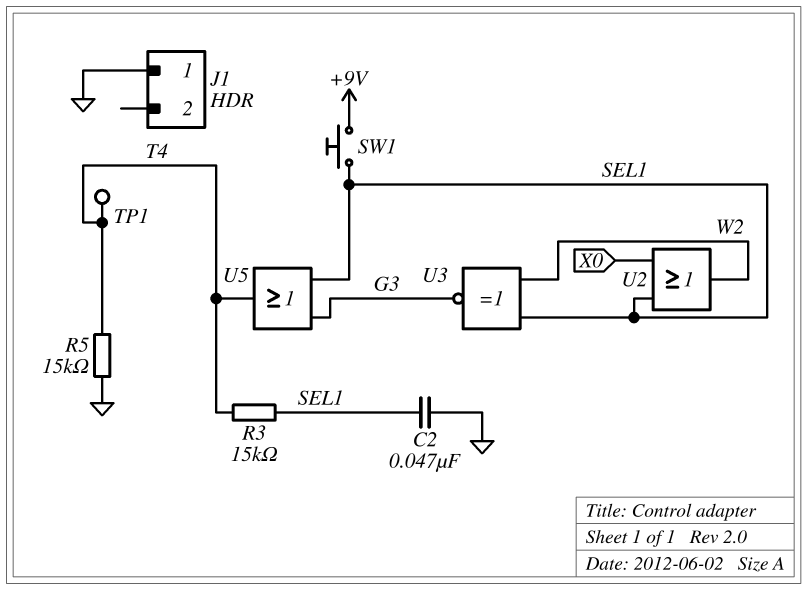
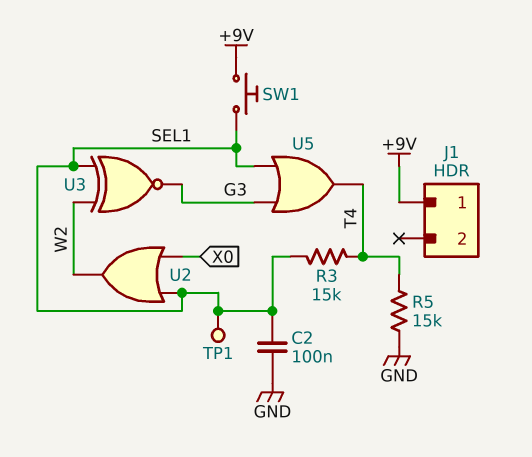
C2: 47nF (GND, SEL1) -> 100nF (GND, SEL1)
J1 pin 1: GND -> +9V
TP1: test point (T4) -> test point (SEL1)

